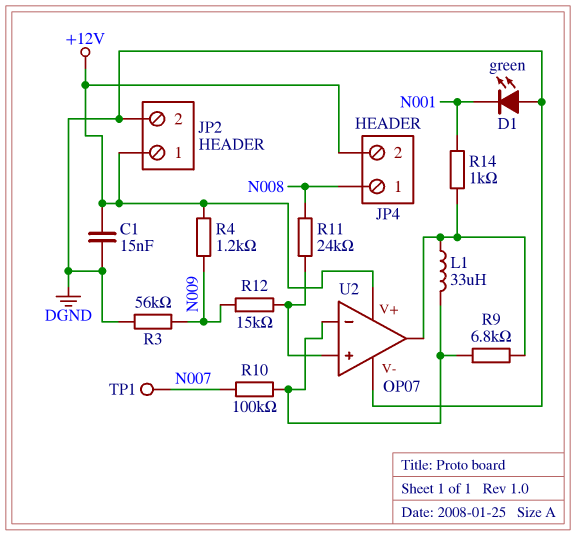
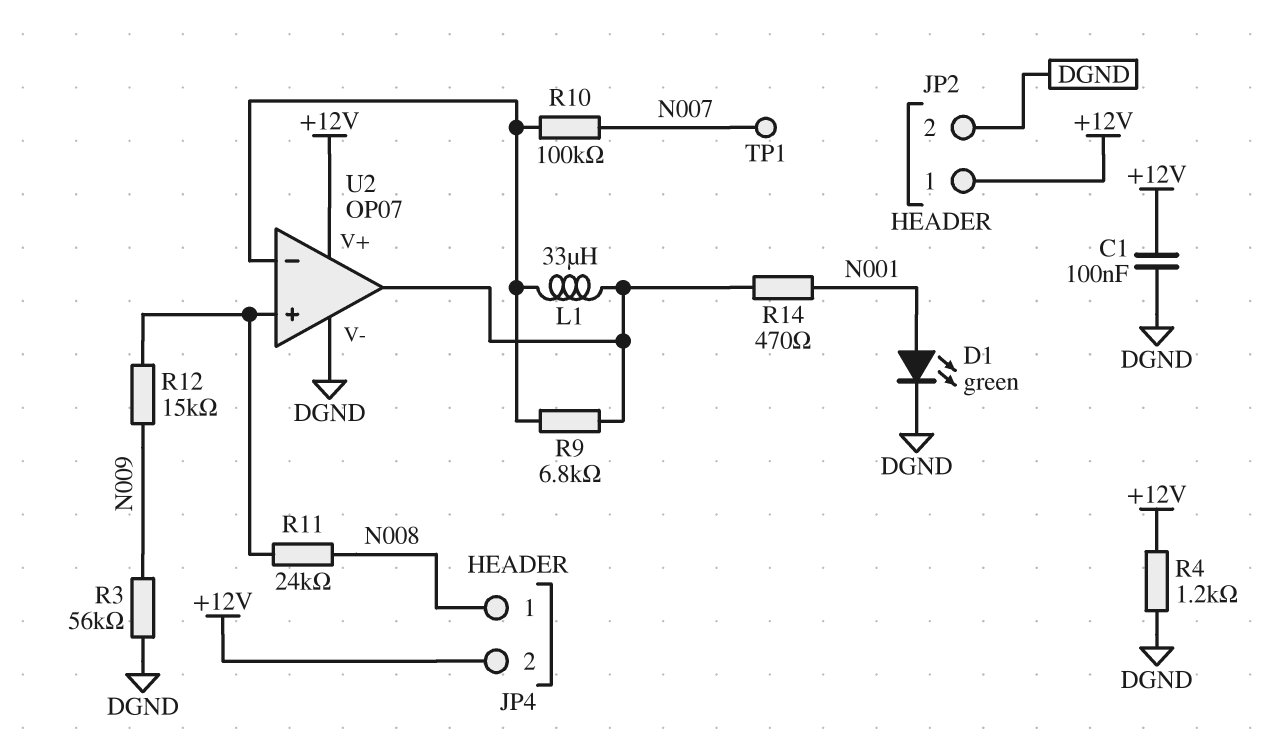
C1: 15nF (+12V, DGND) -> 100nF (+12V, DGND)
D1: LED green (A DGND, K N001) -> LED green (A N001, K DGND)
R4: 1.2k (+12V, N009) -> 1.2k (+12V, DGND)
R14: 1k (N001, U2/out) -> 470 (N001, U2/out)

